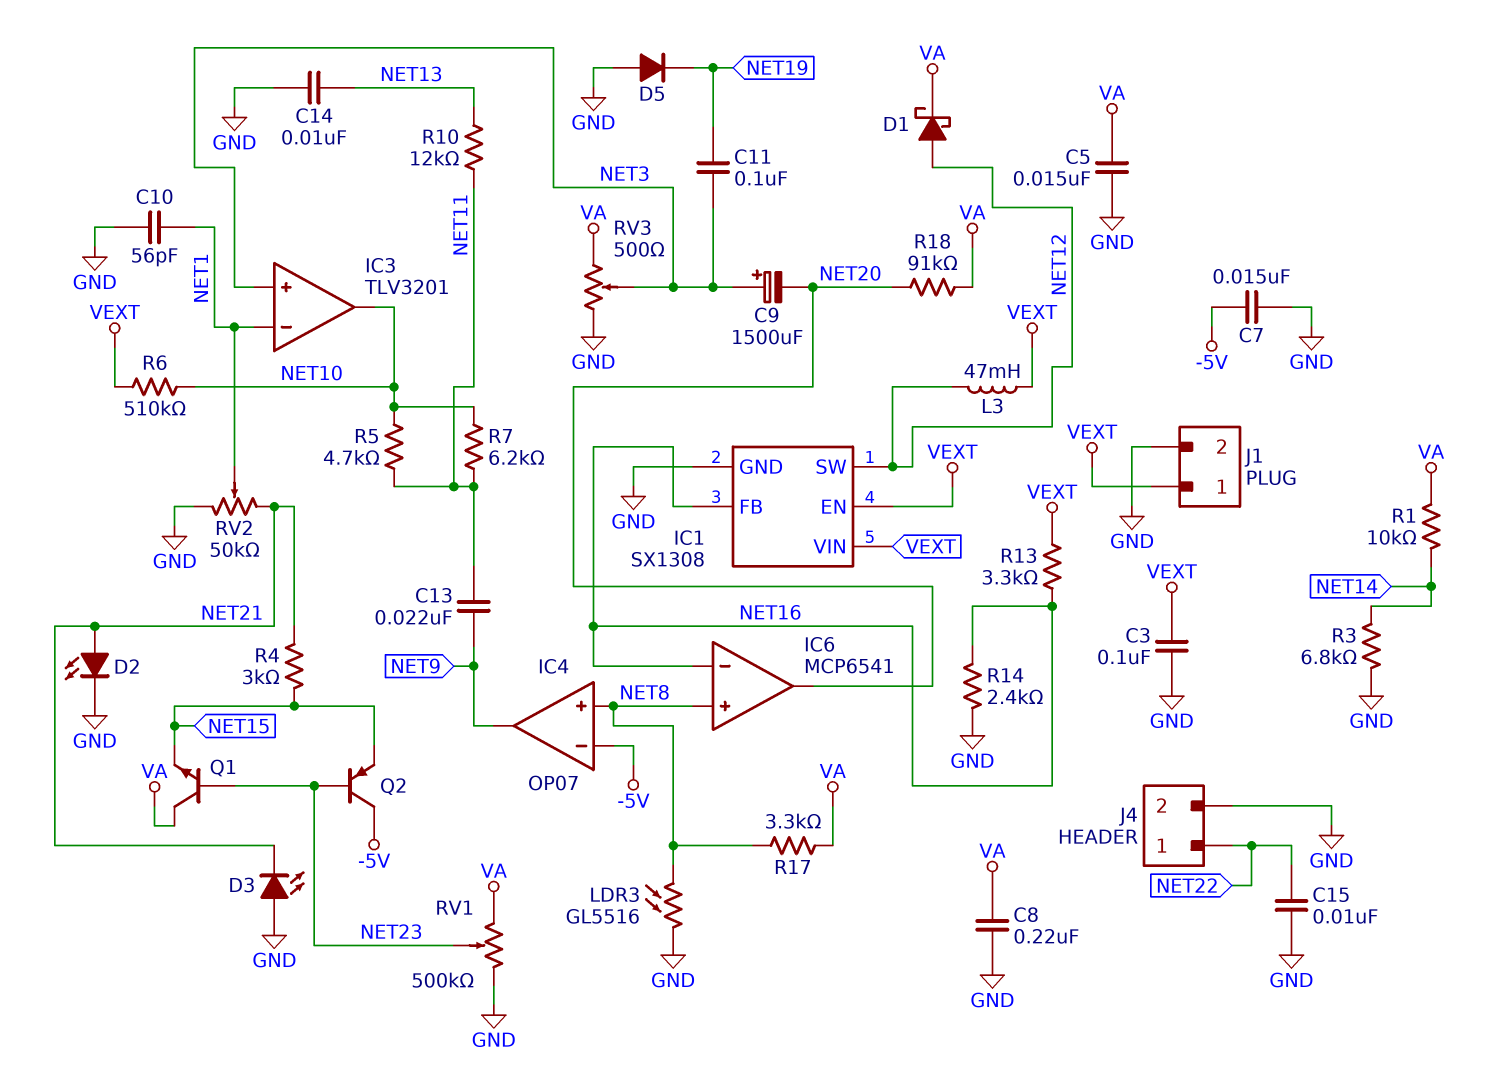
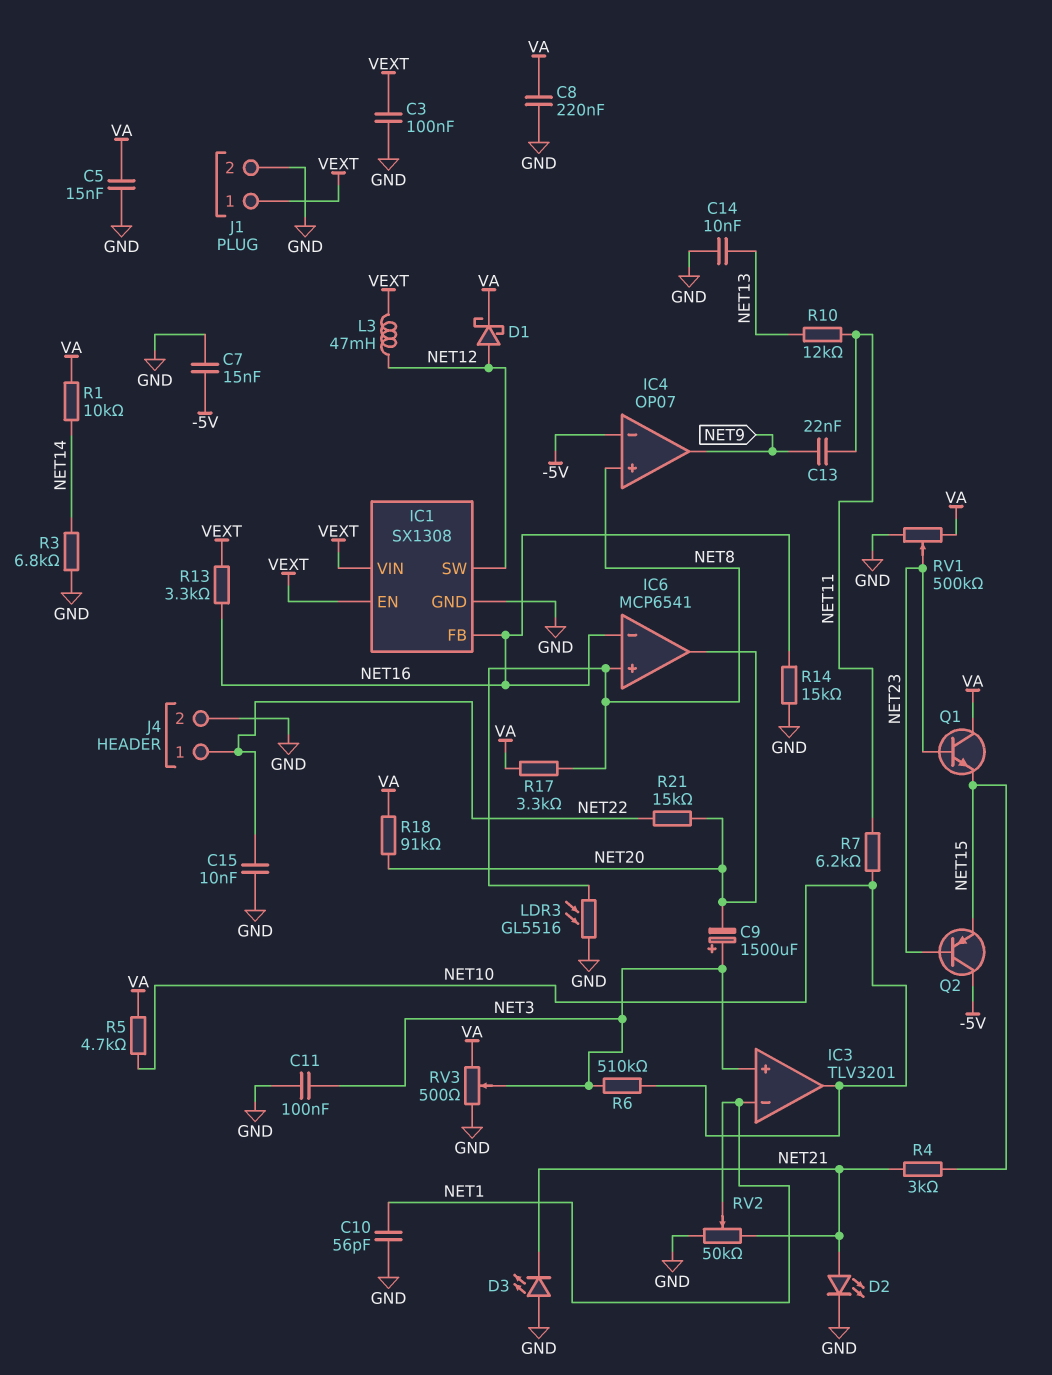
C11: 100nF (NET3, NET19) -> 100nF (GND, NET3)
D5: diode (A GND, K NET19) -> none
R5: 4.7k (NET10, NET11) -> 4.7k (NET10, VA)
R6: 510k (NET10, VEXT) -> 510k (NET3, NET10)
R14: 2.4k (GND, NET16) -> 15k (GND, NET16)
R21: none -> 15k (NET20, NET22)

